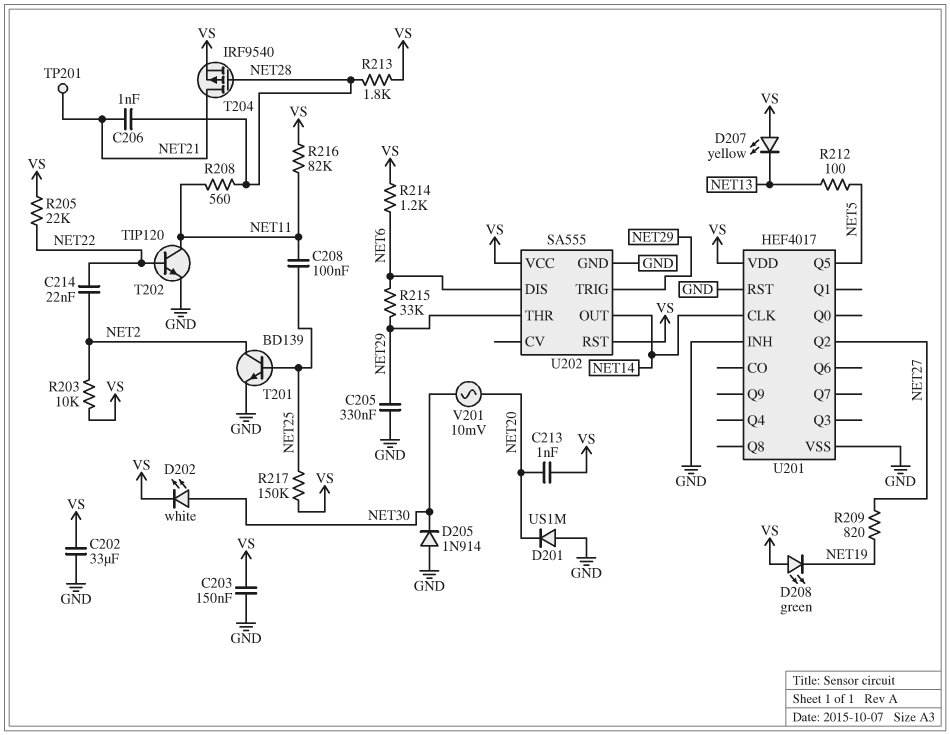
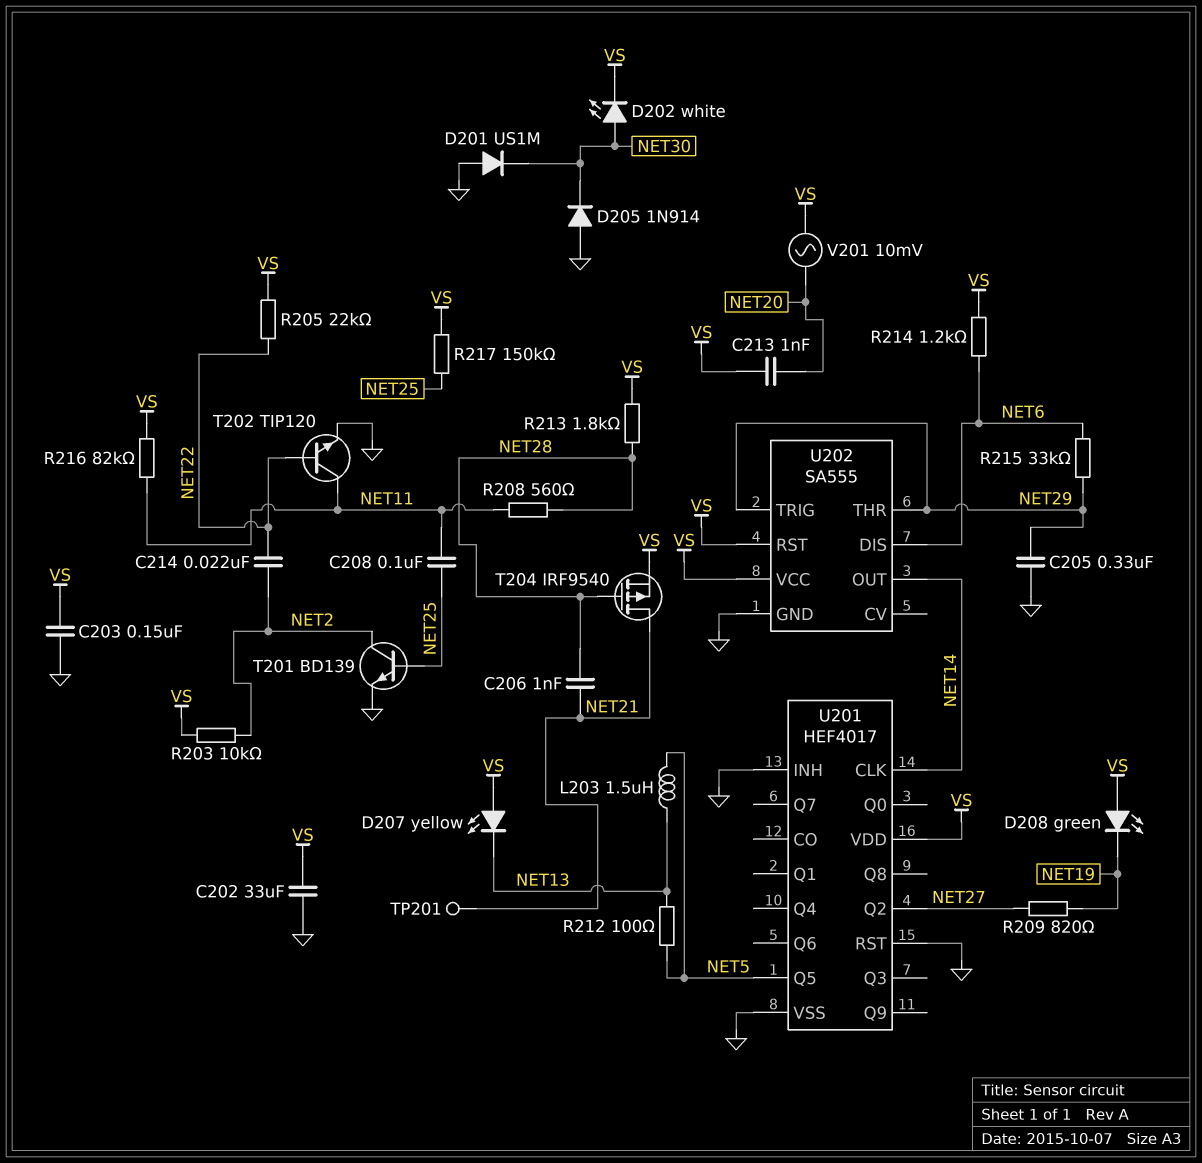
D201: diode US1M (A GND, K NET20) -> diode US1M (A GND, K NET30)
L203: none -> 1.5uH (NET5, NET13)
V201: AC 10mV (NET20, NET30) -> AC 10mV (NET20, VS)

